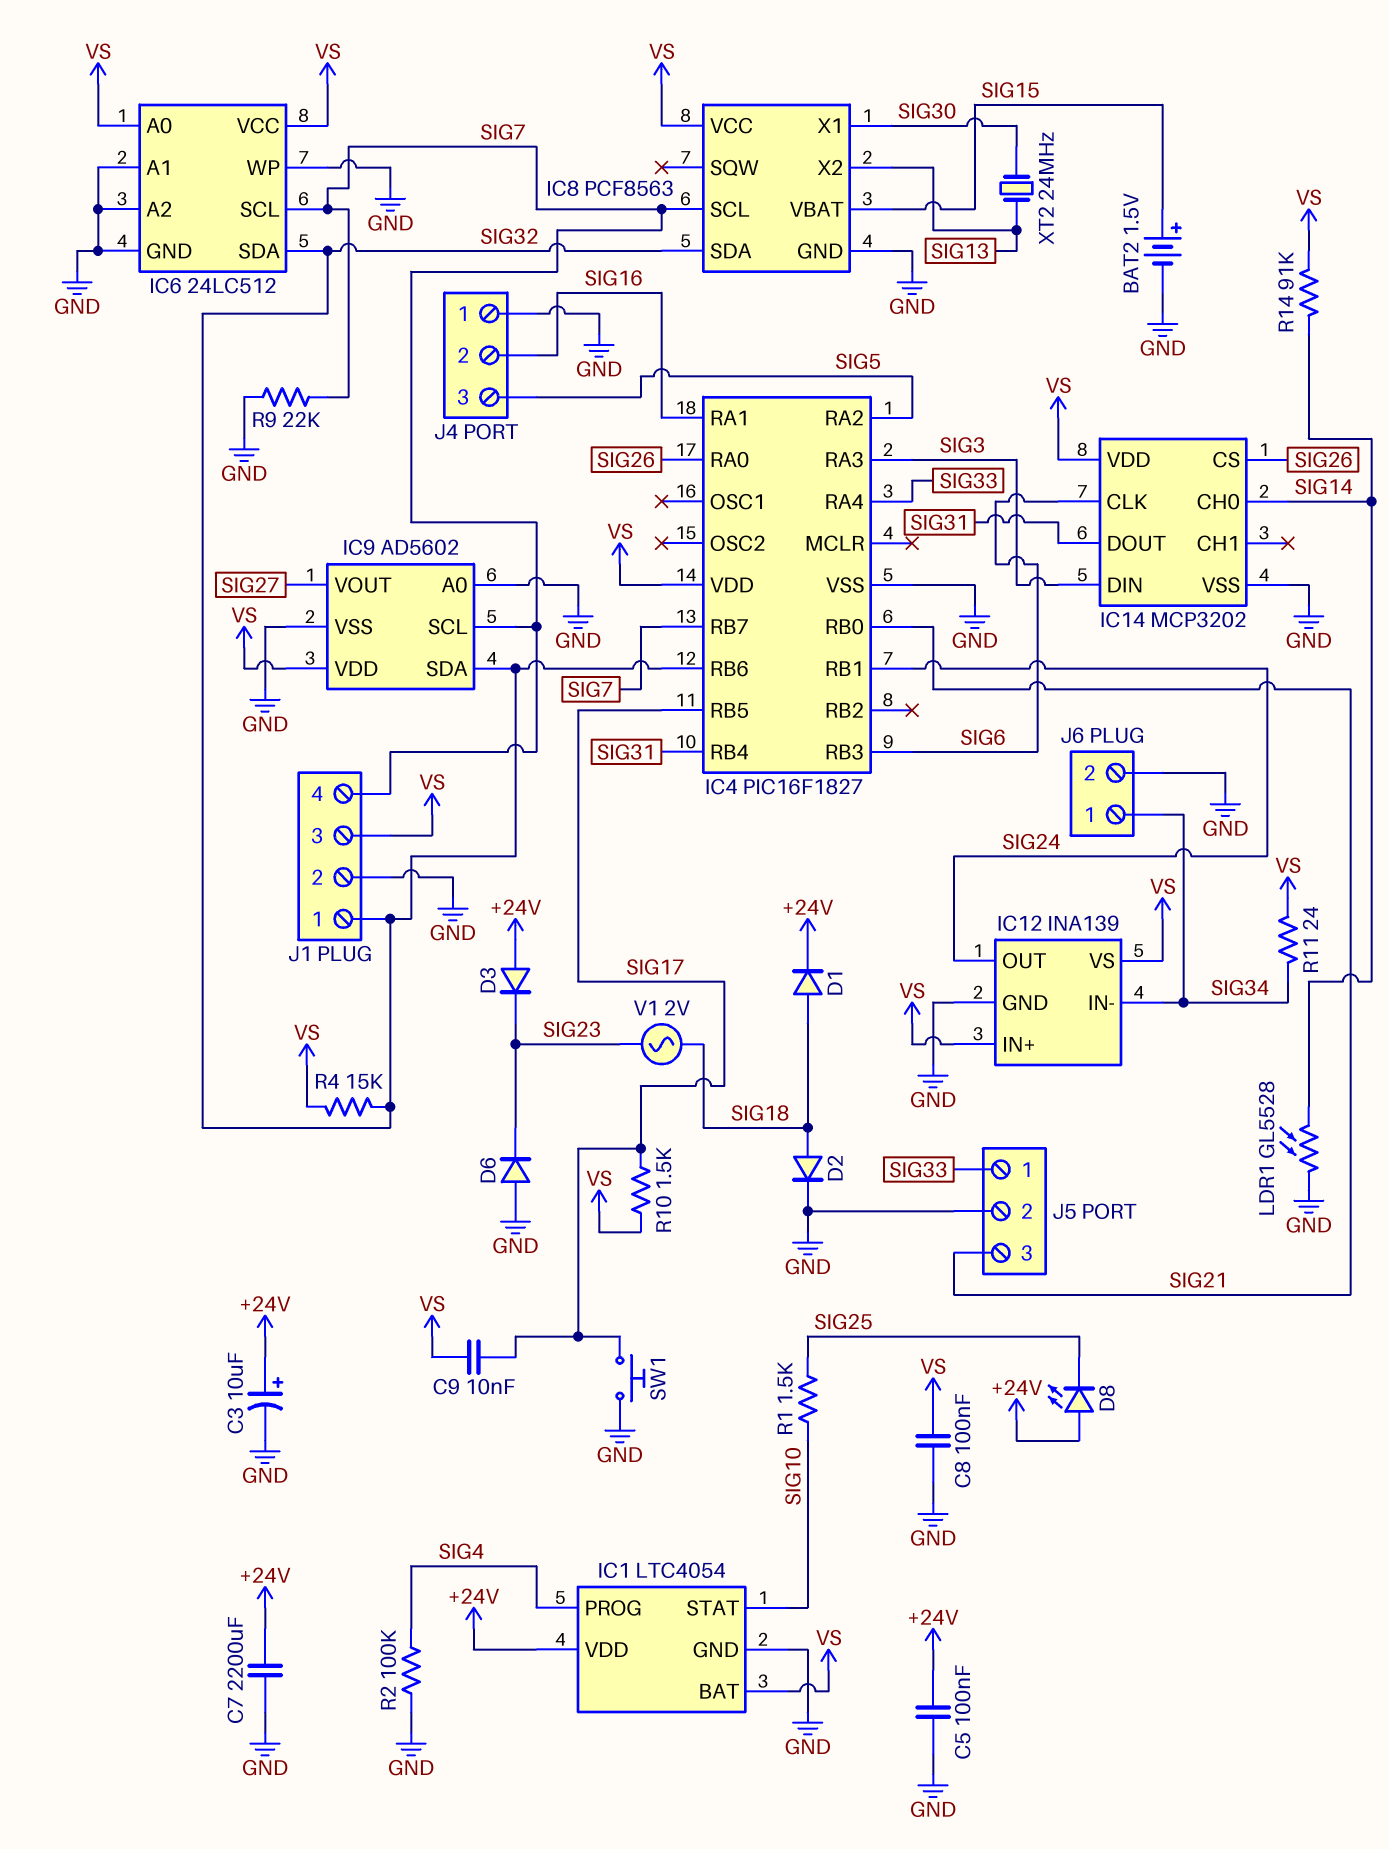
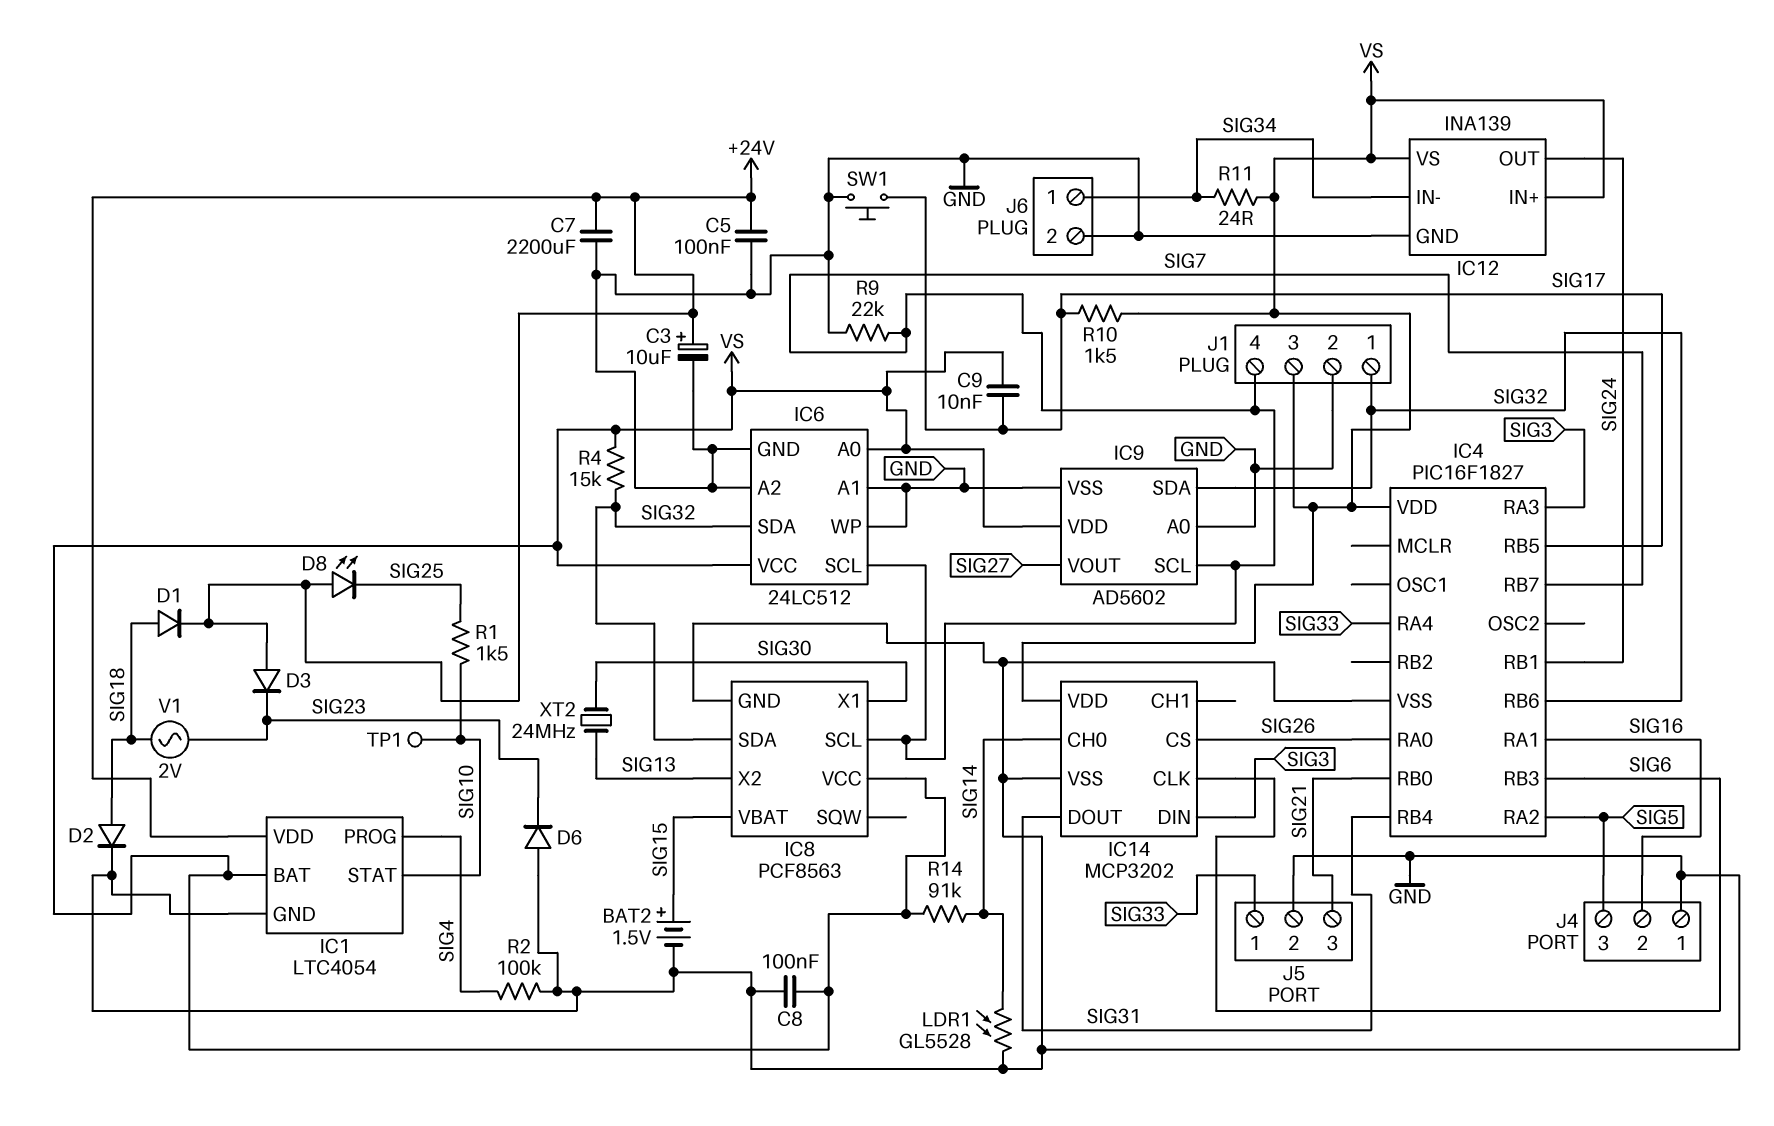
TP1: none -> test point (SIG10)

